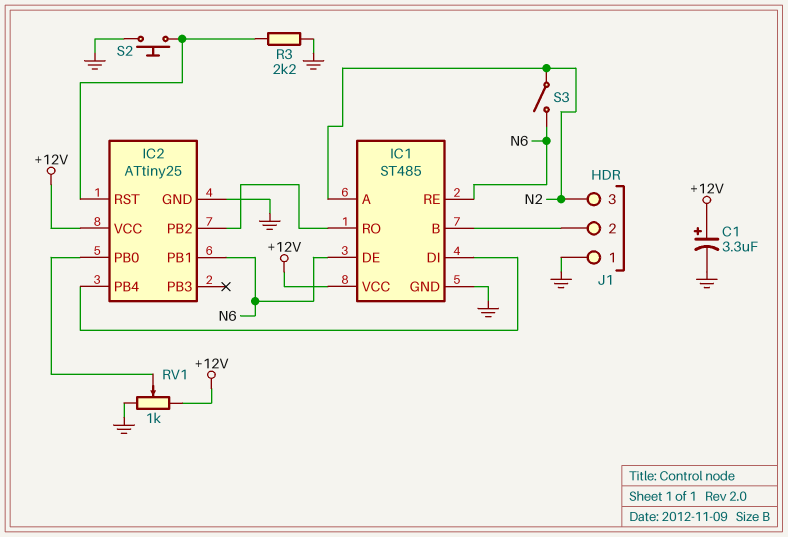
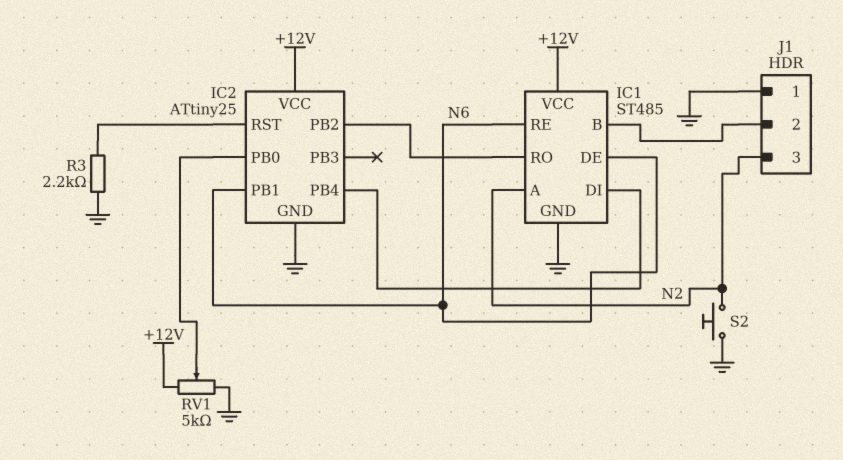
C1: 3.3uF (plus +12V, minus GND) -> none
RV1: 1k (+12V, GND, wiper IC2/PB0) -> 5k (+12V, GND, wiper IC2/PB0)
S2: button (GND, IC2/RST) -> button (GND, N2)
S3: switch (N2, N6) -> none

